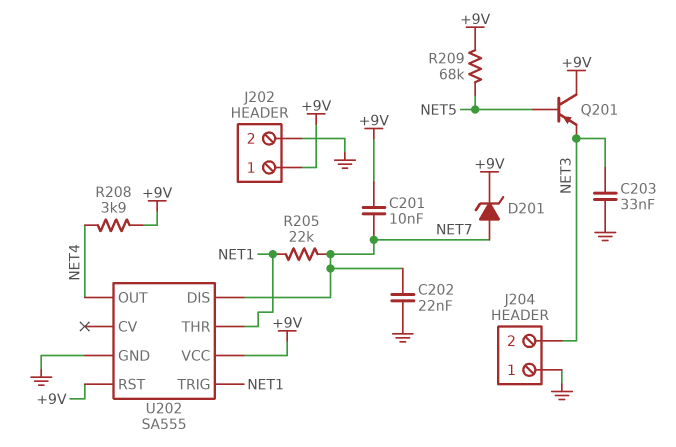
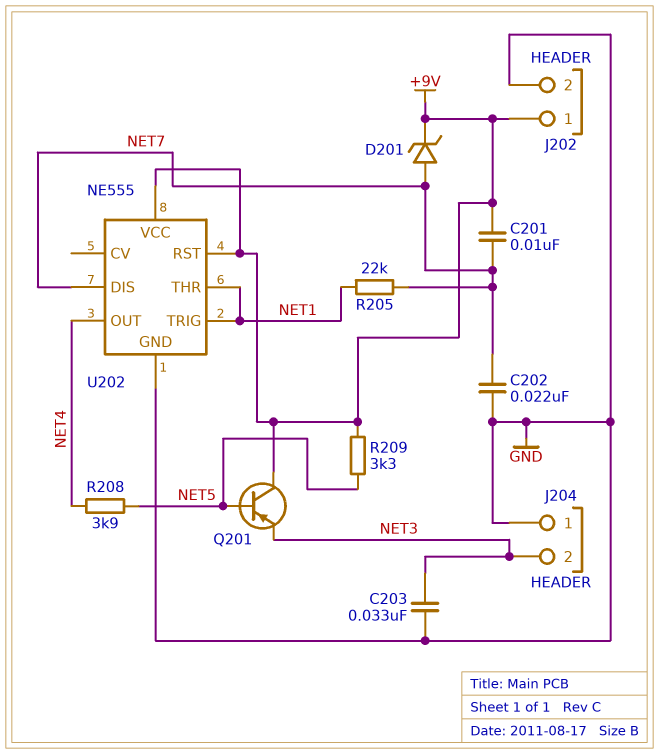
R208: 3.9k (+9V, NET4) -> 3.9k (NET4, NET5)
R209: 68k (+9V, NET5) -> 3.3k (+9V, NET5)
U202: SA555 -> NE555

